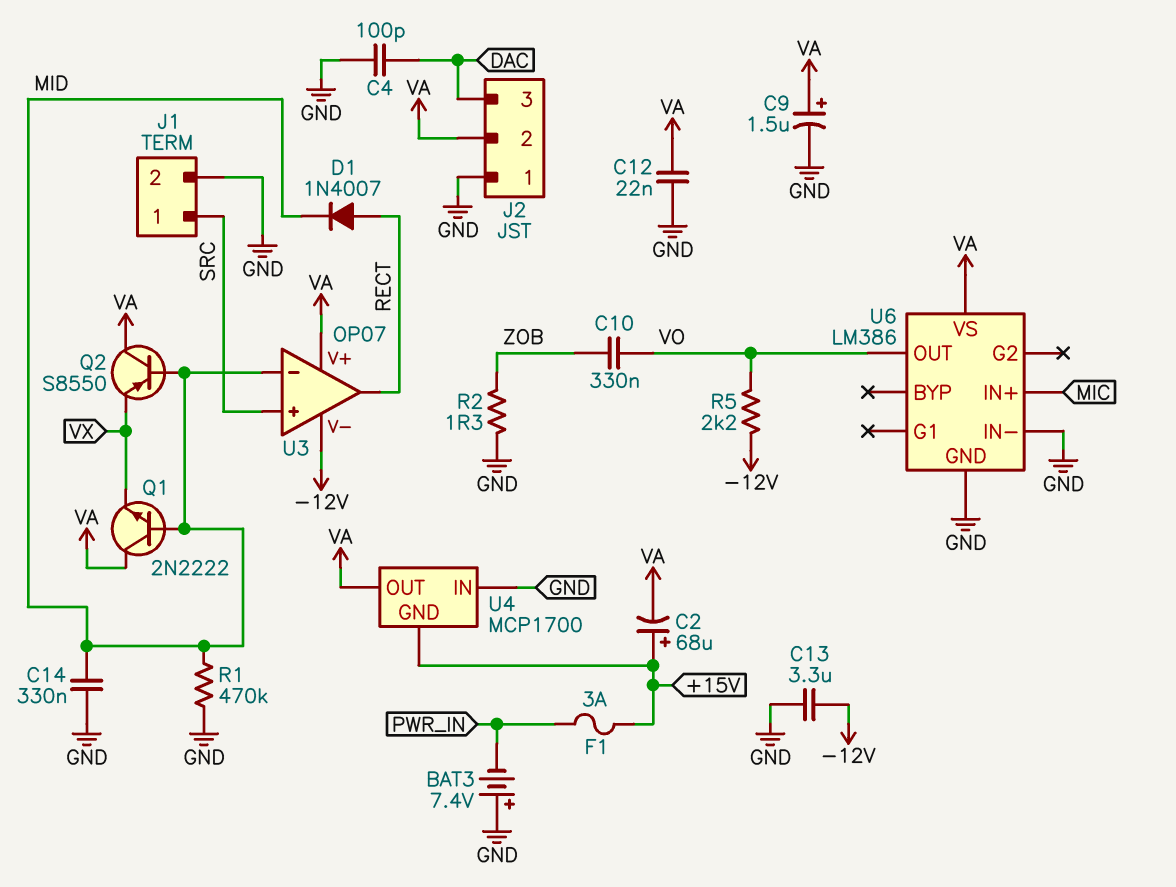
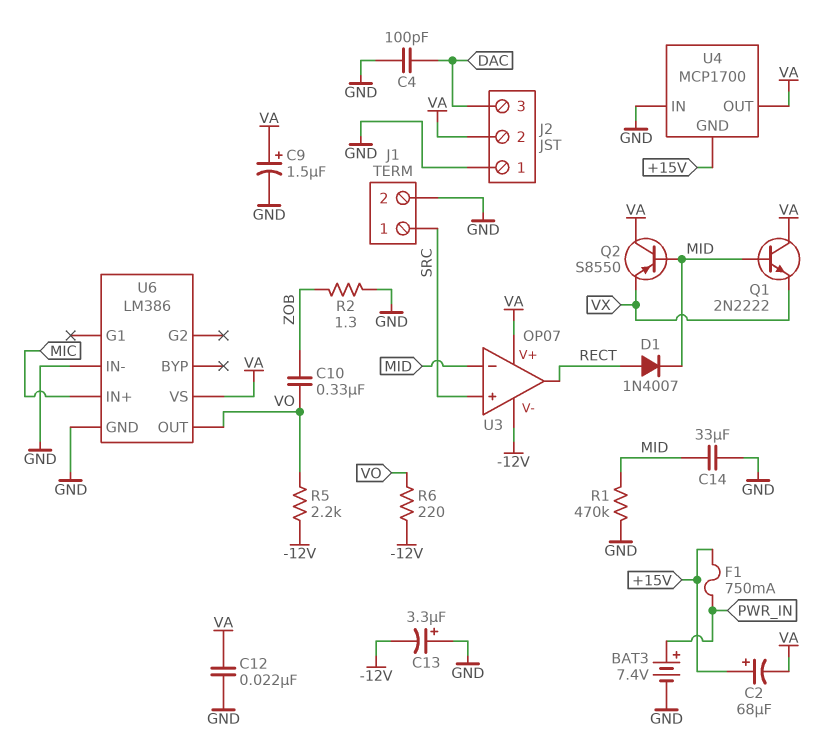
BAT3: 7.4V (plus GND, minus PWR_IN) -> 7.4V (plus PWR_IN, minus GND)
C13: 3.3uF (-12V, GND) -> 3.3uF (plus GND, minus -12V)
C14: 330nF (GND, MID) -> 33uF (GND, MID)
F1: 3A (+15V, PWR_IN) -> 750mA (+15V, PWR_IN)
R6: none -> 220 (-12V, VO)

